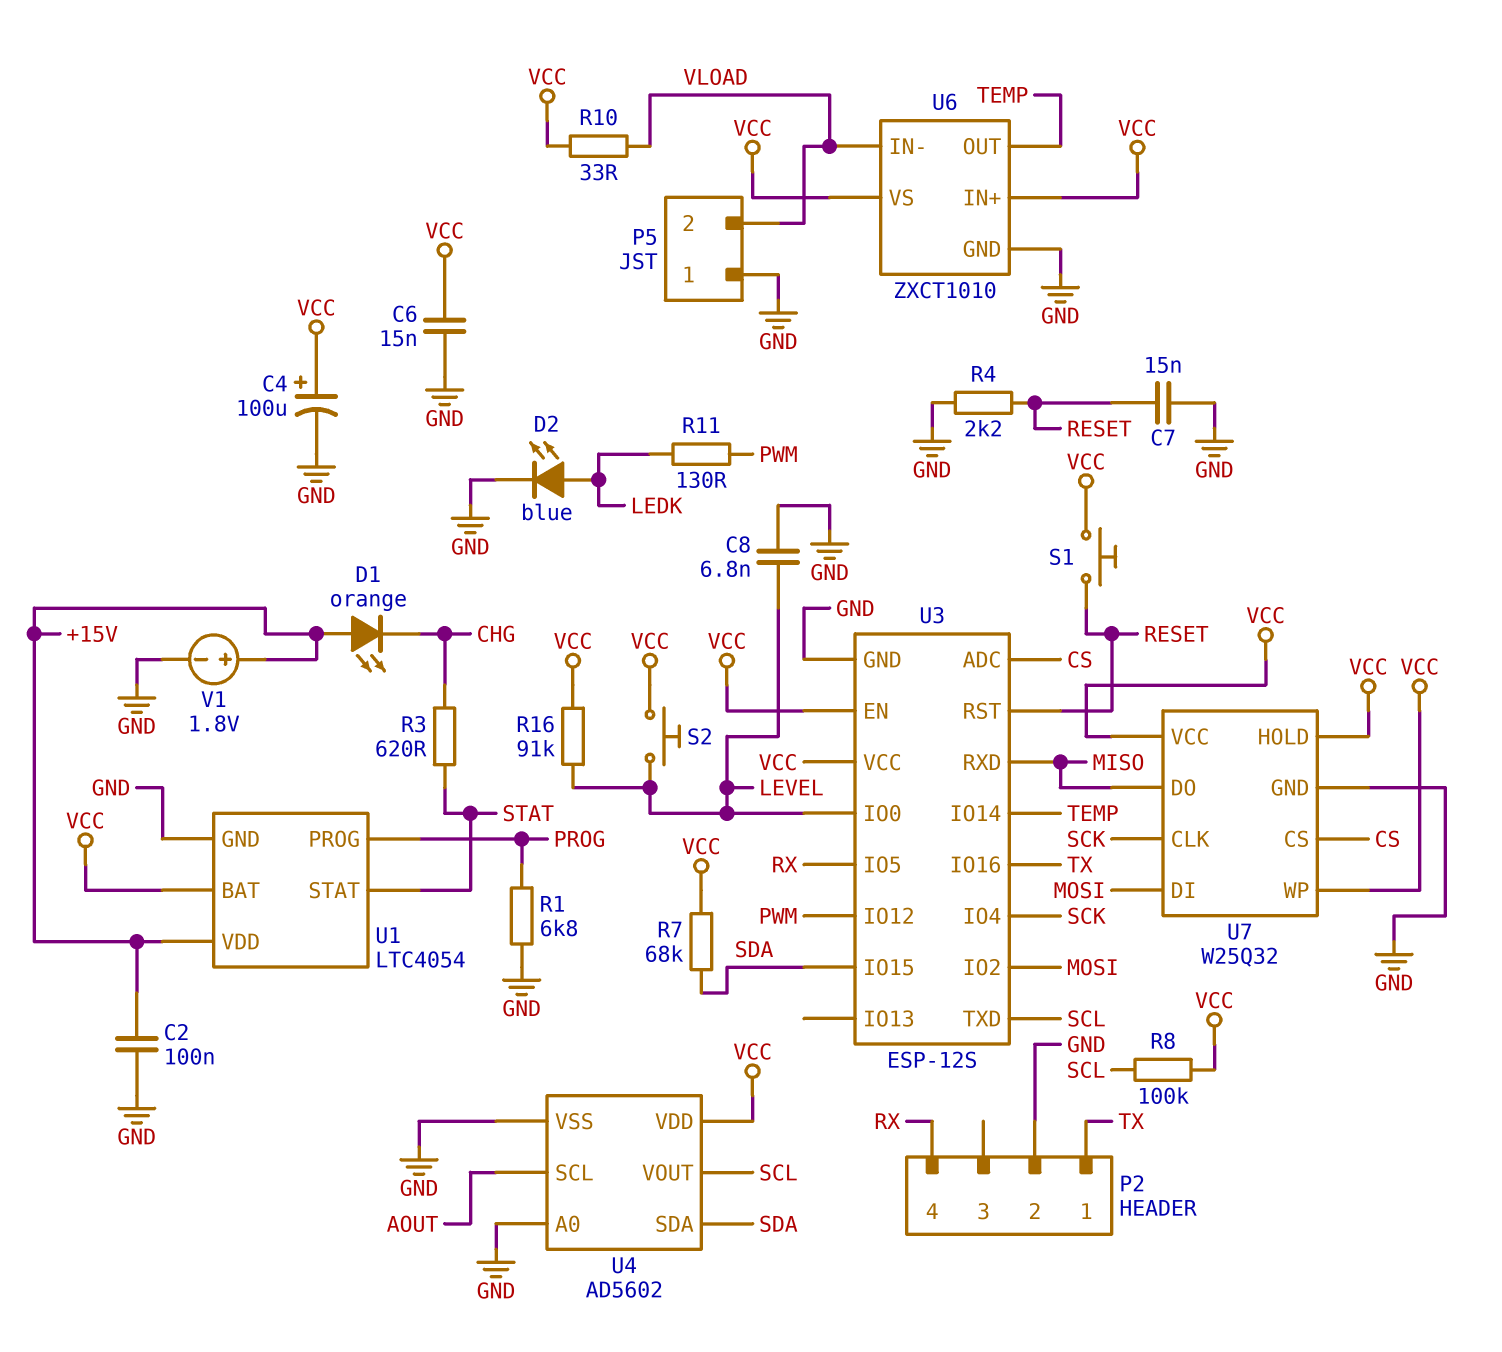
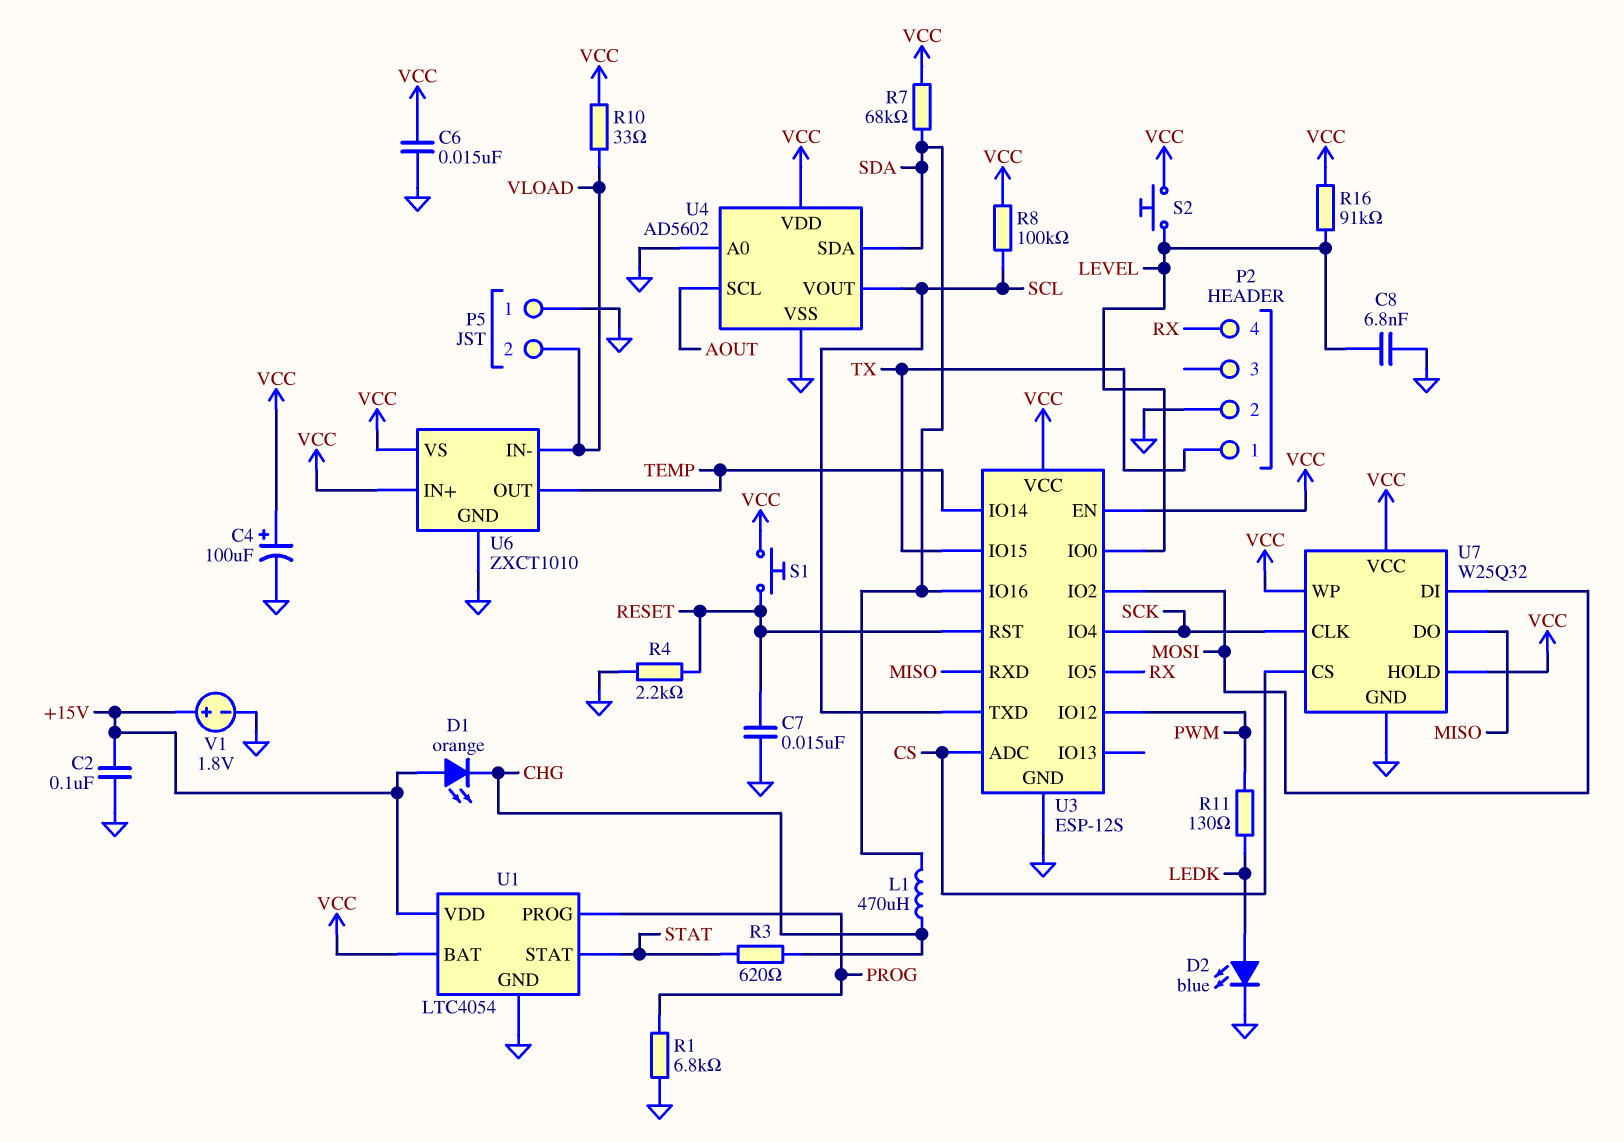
L1: none -> 470uH (CHG, SDA)
U3 pin IO15: SDA -> TX
U3 pin IO16: TX -> SDA

